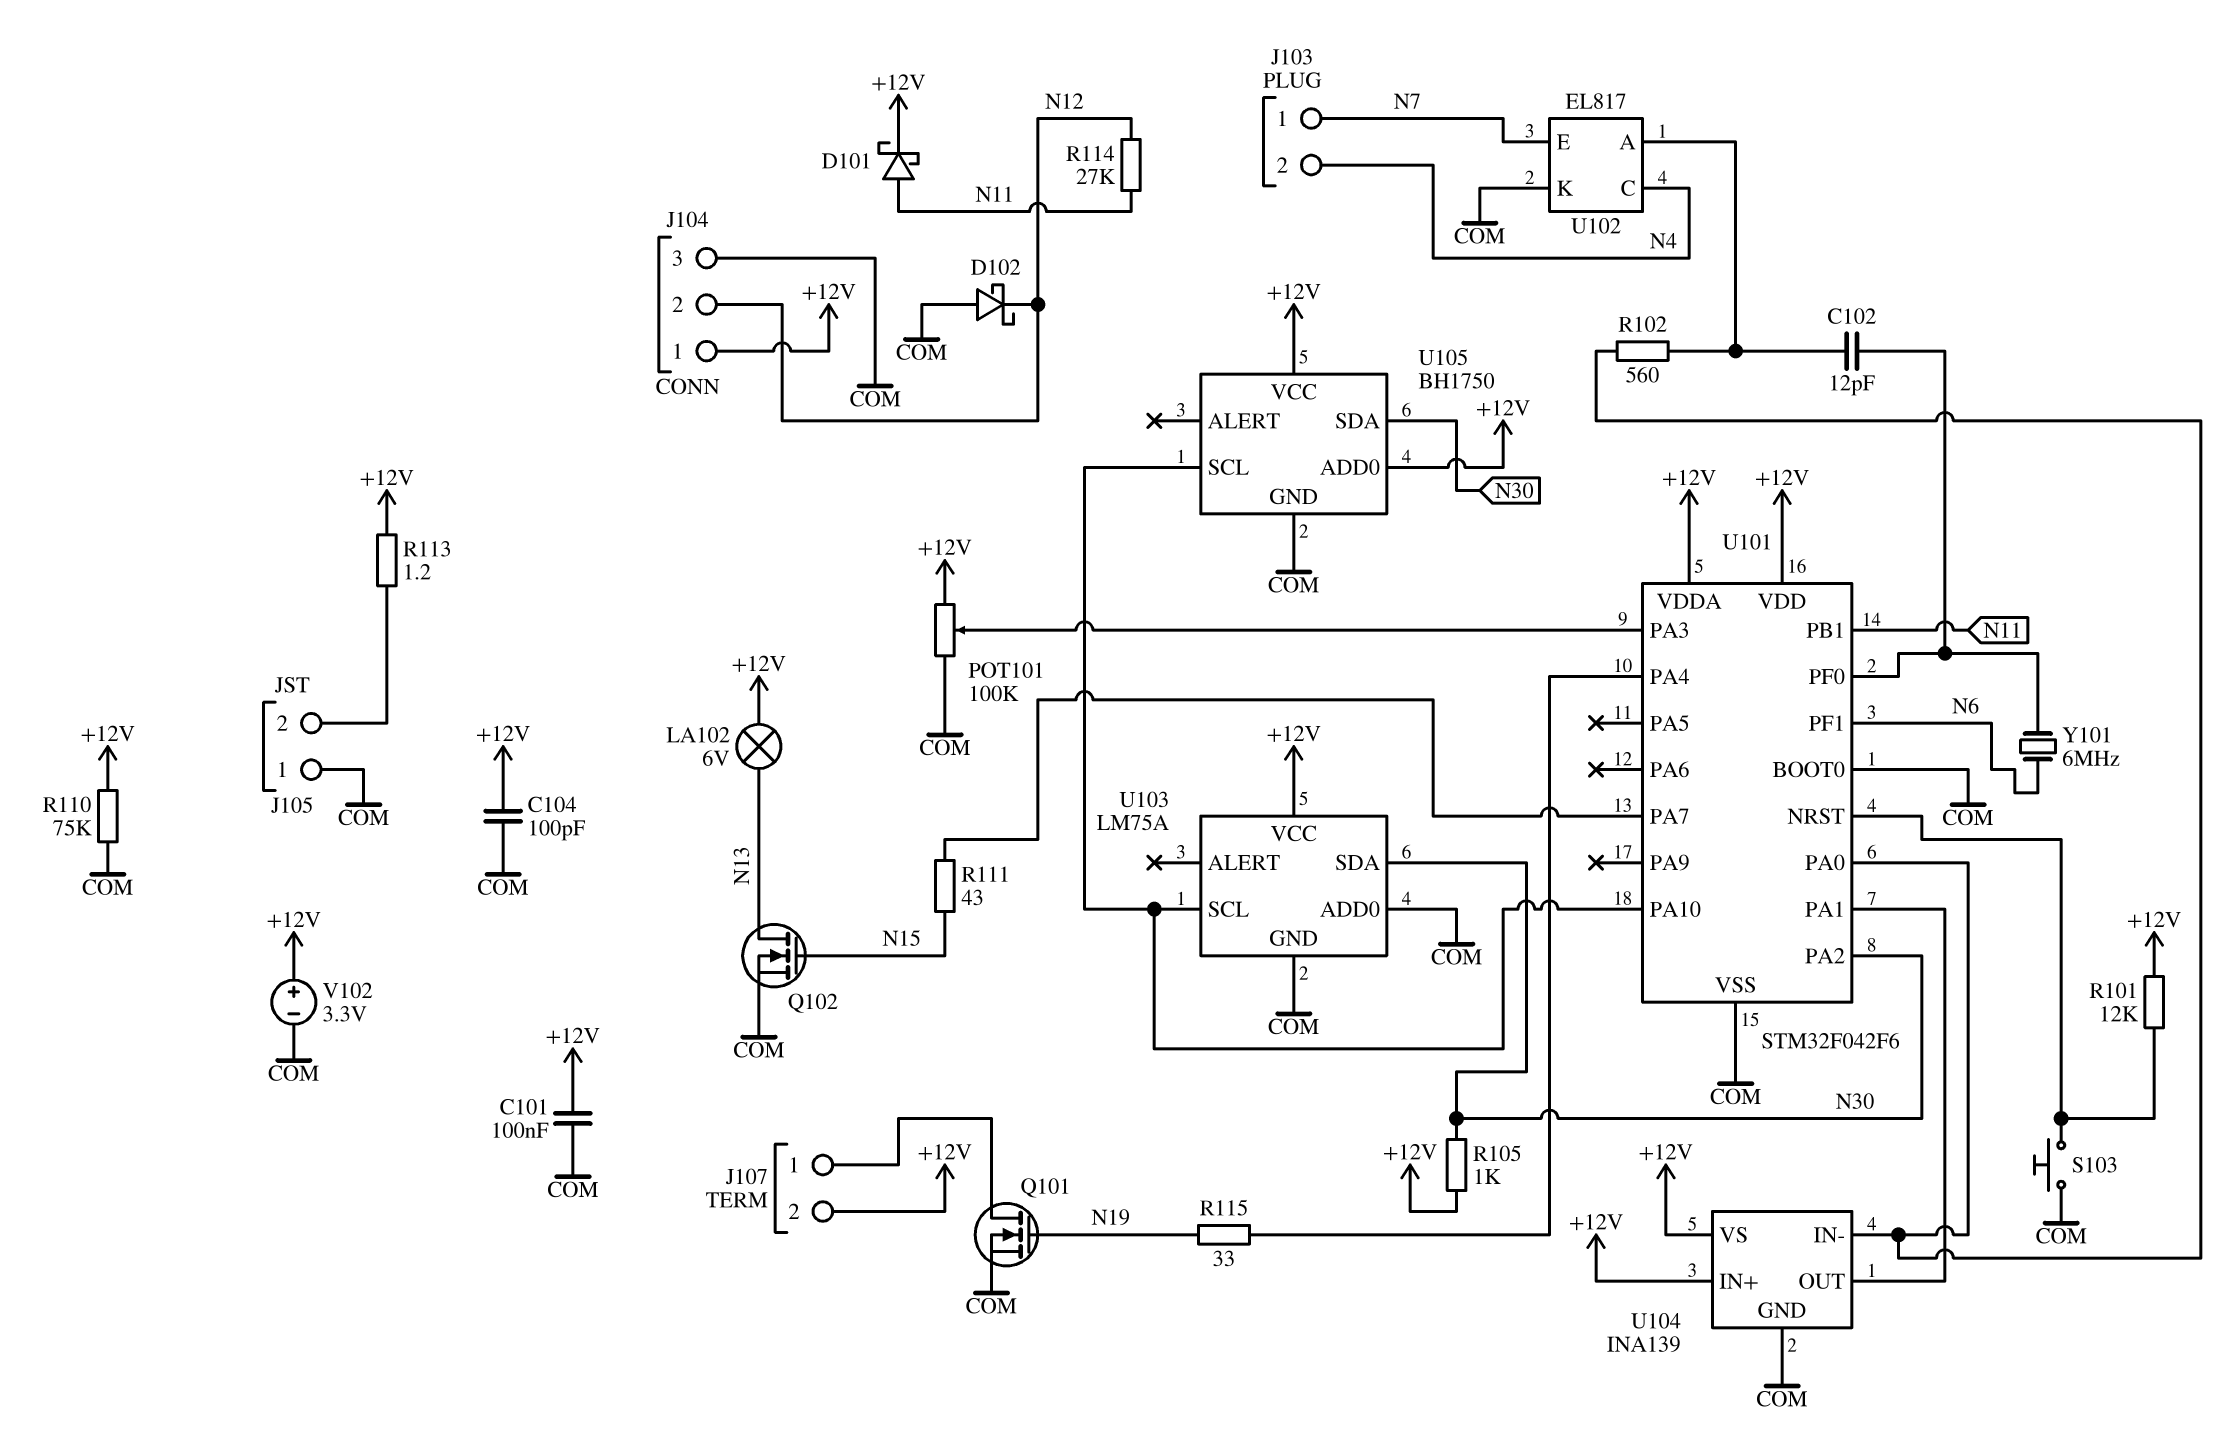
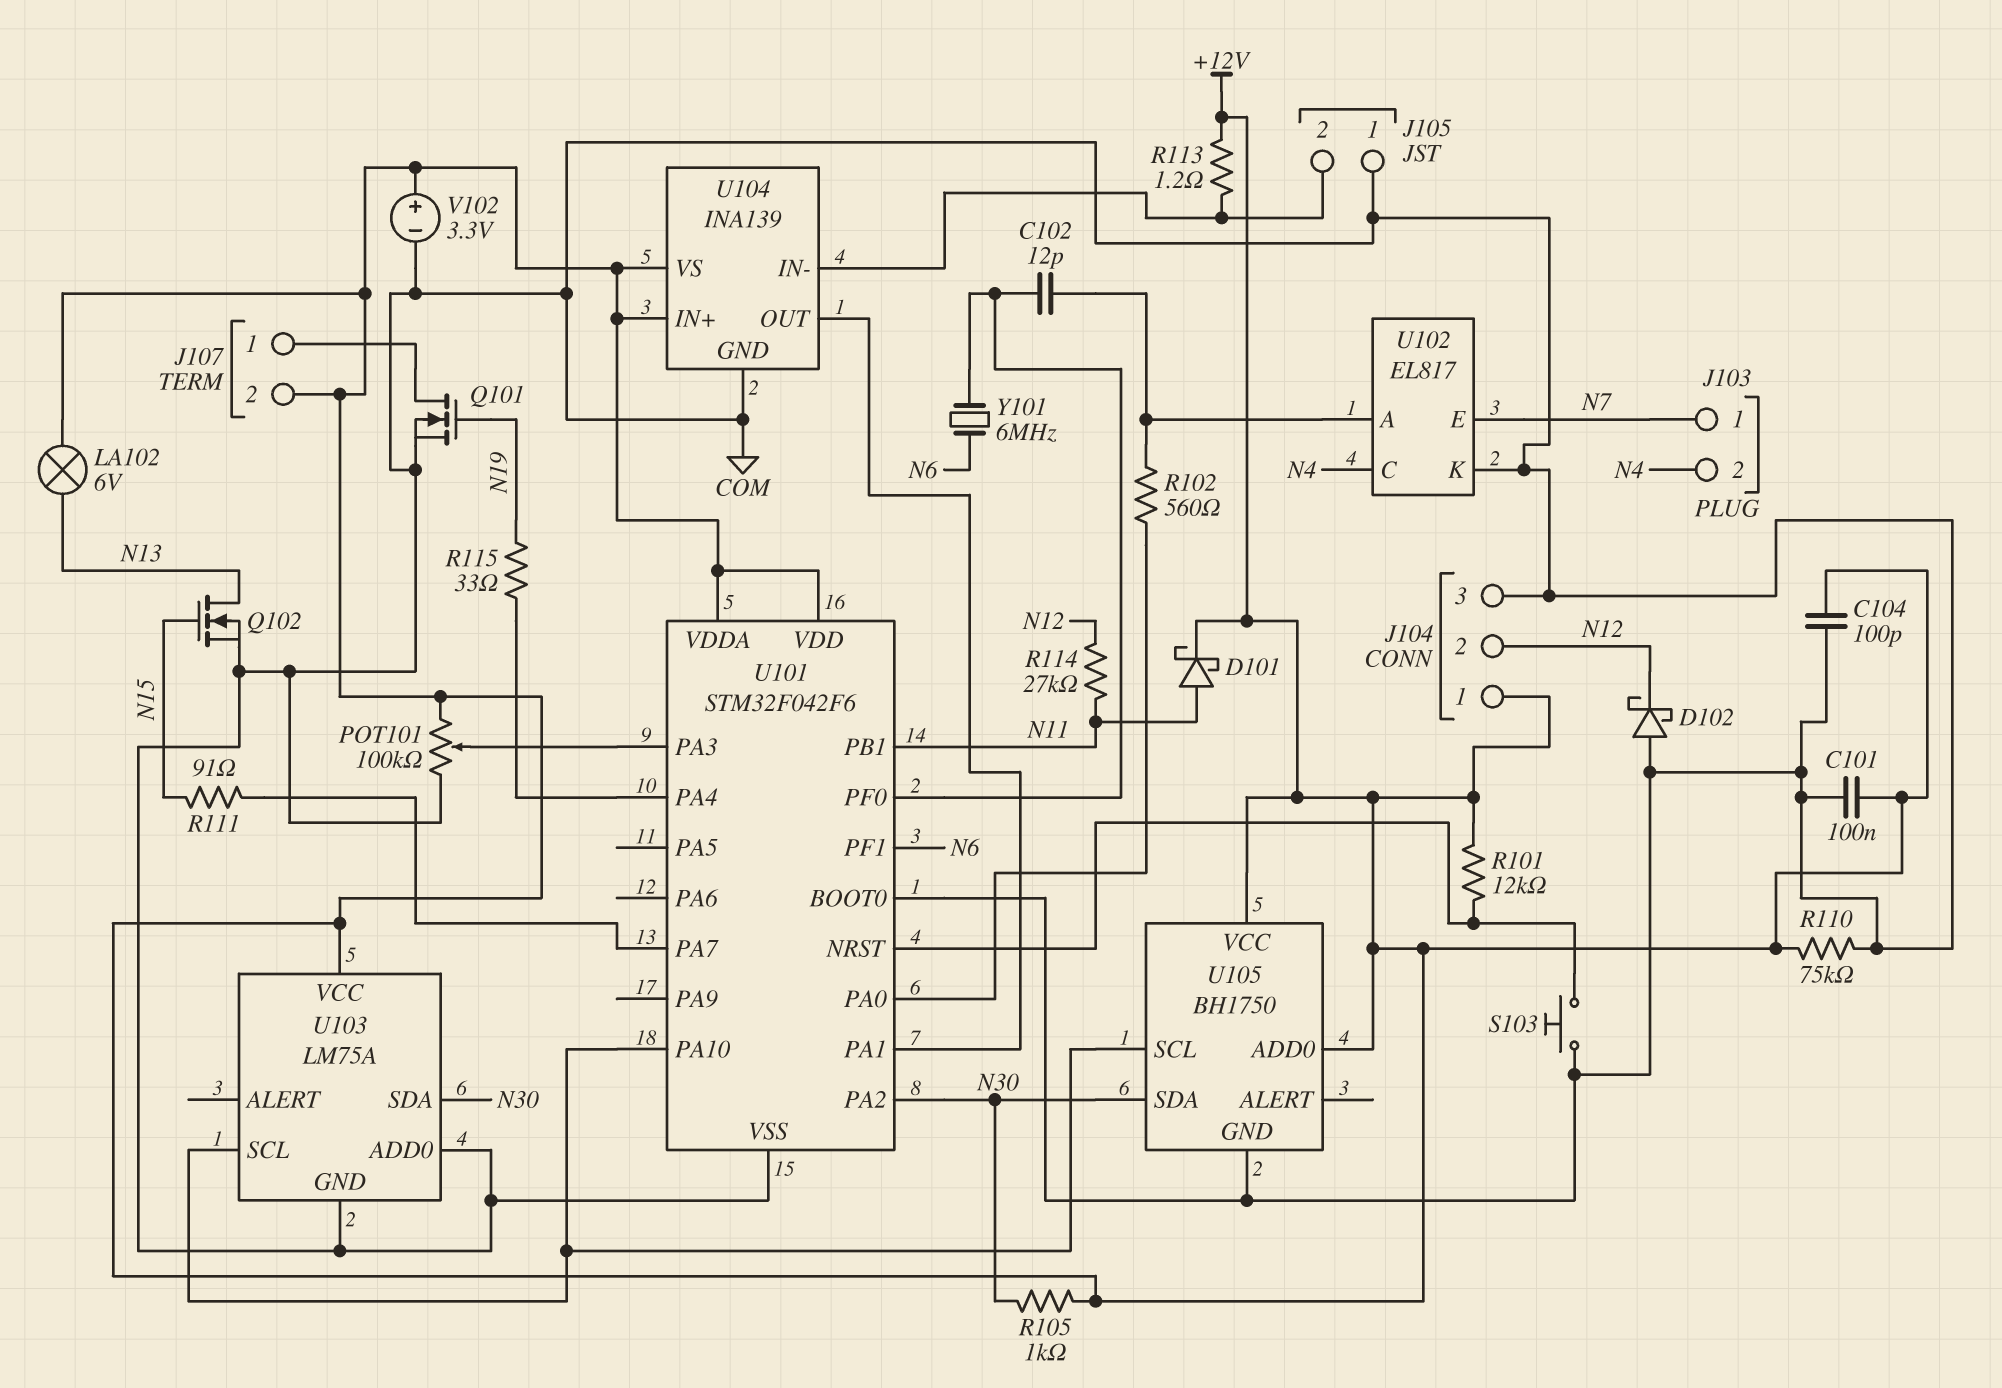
R111: 43 (N15, U101/PA7) -> 91 (N15, U101/PA7)
U104 pin IN-: U101/PA0 -> J105/2

